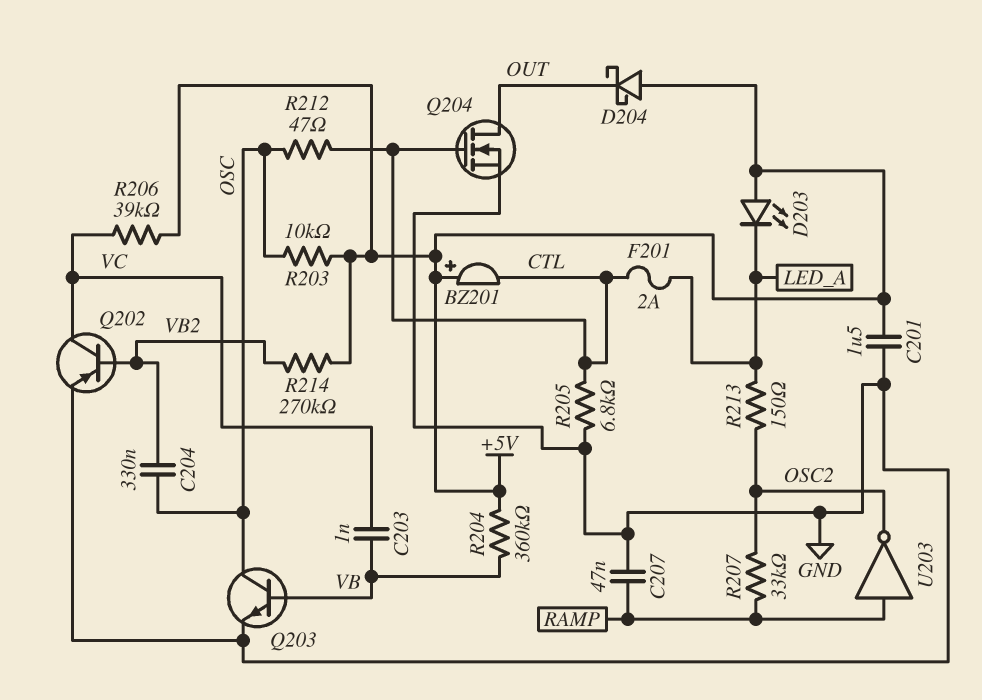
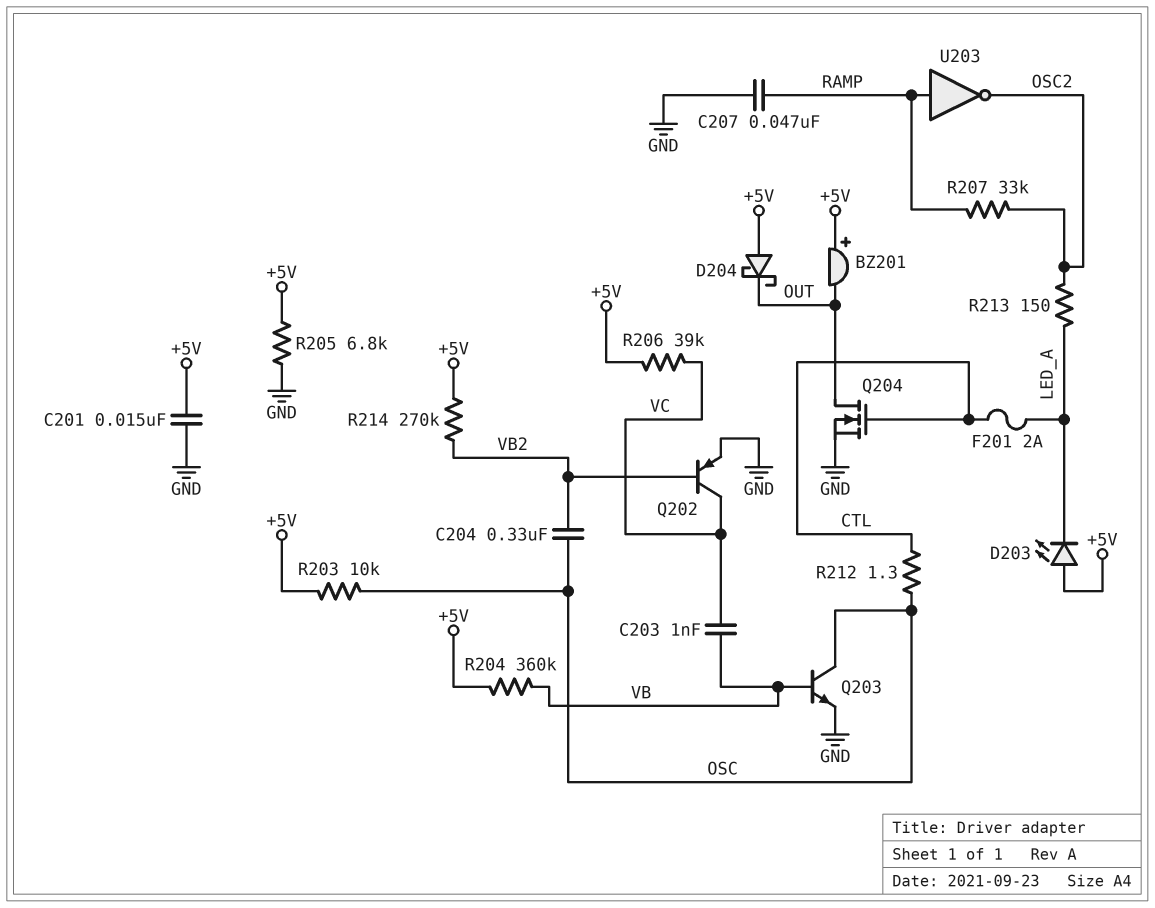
BZ201: buzzer (plus +5V, minus CTL) -> buzzer (plus +5V, minus OUT)
C201: 1.5uF (+5V, GND) -> 15nF (+5V, GND)
R205: 6.8k (CTL, GND) -> 6.8k (+5V, GND)
R212: 47 (CTL, OSC) -> 1.3 (CTL, OSC)

